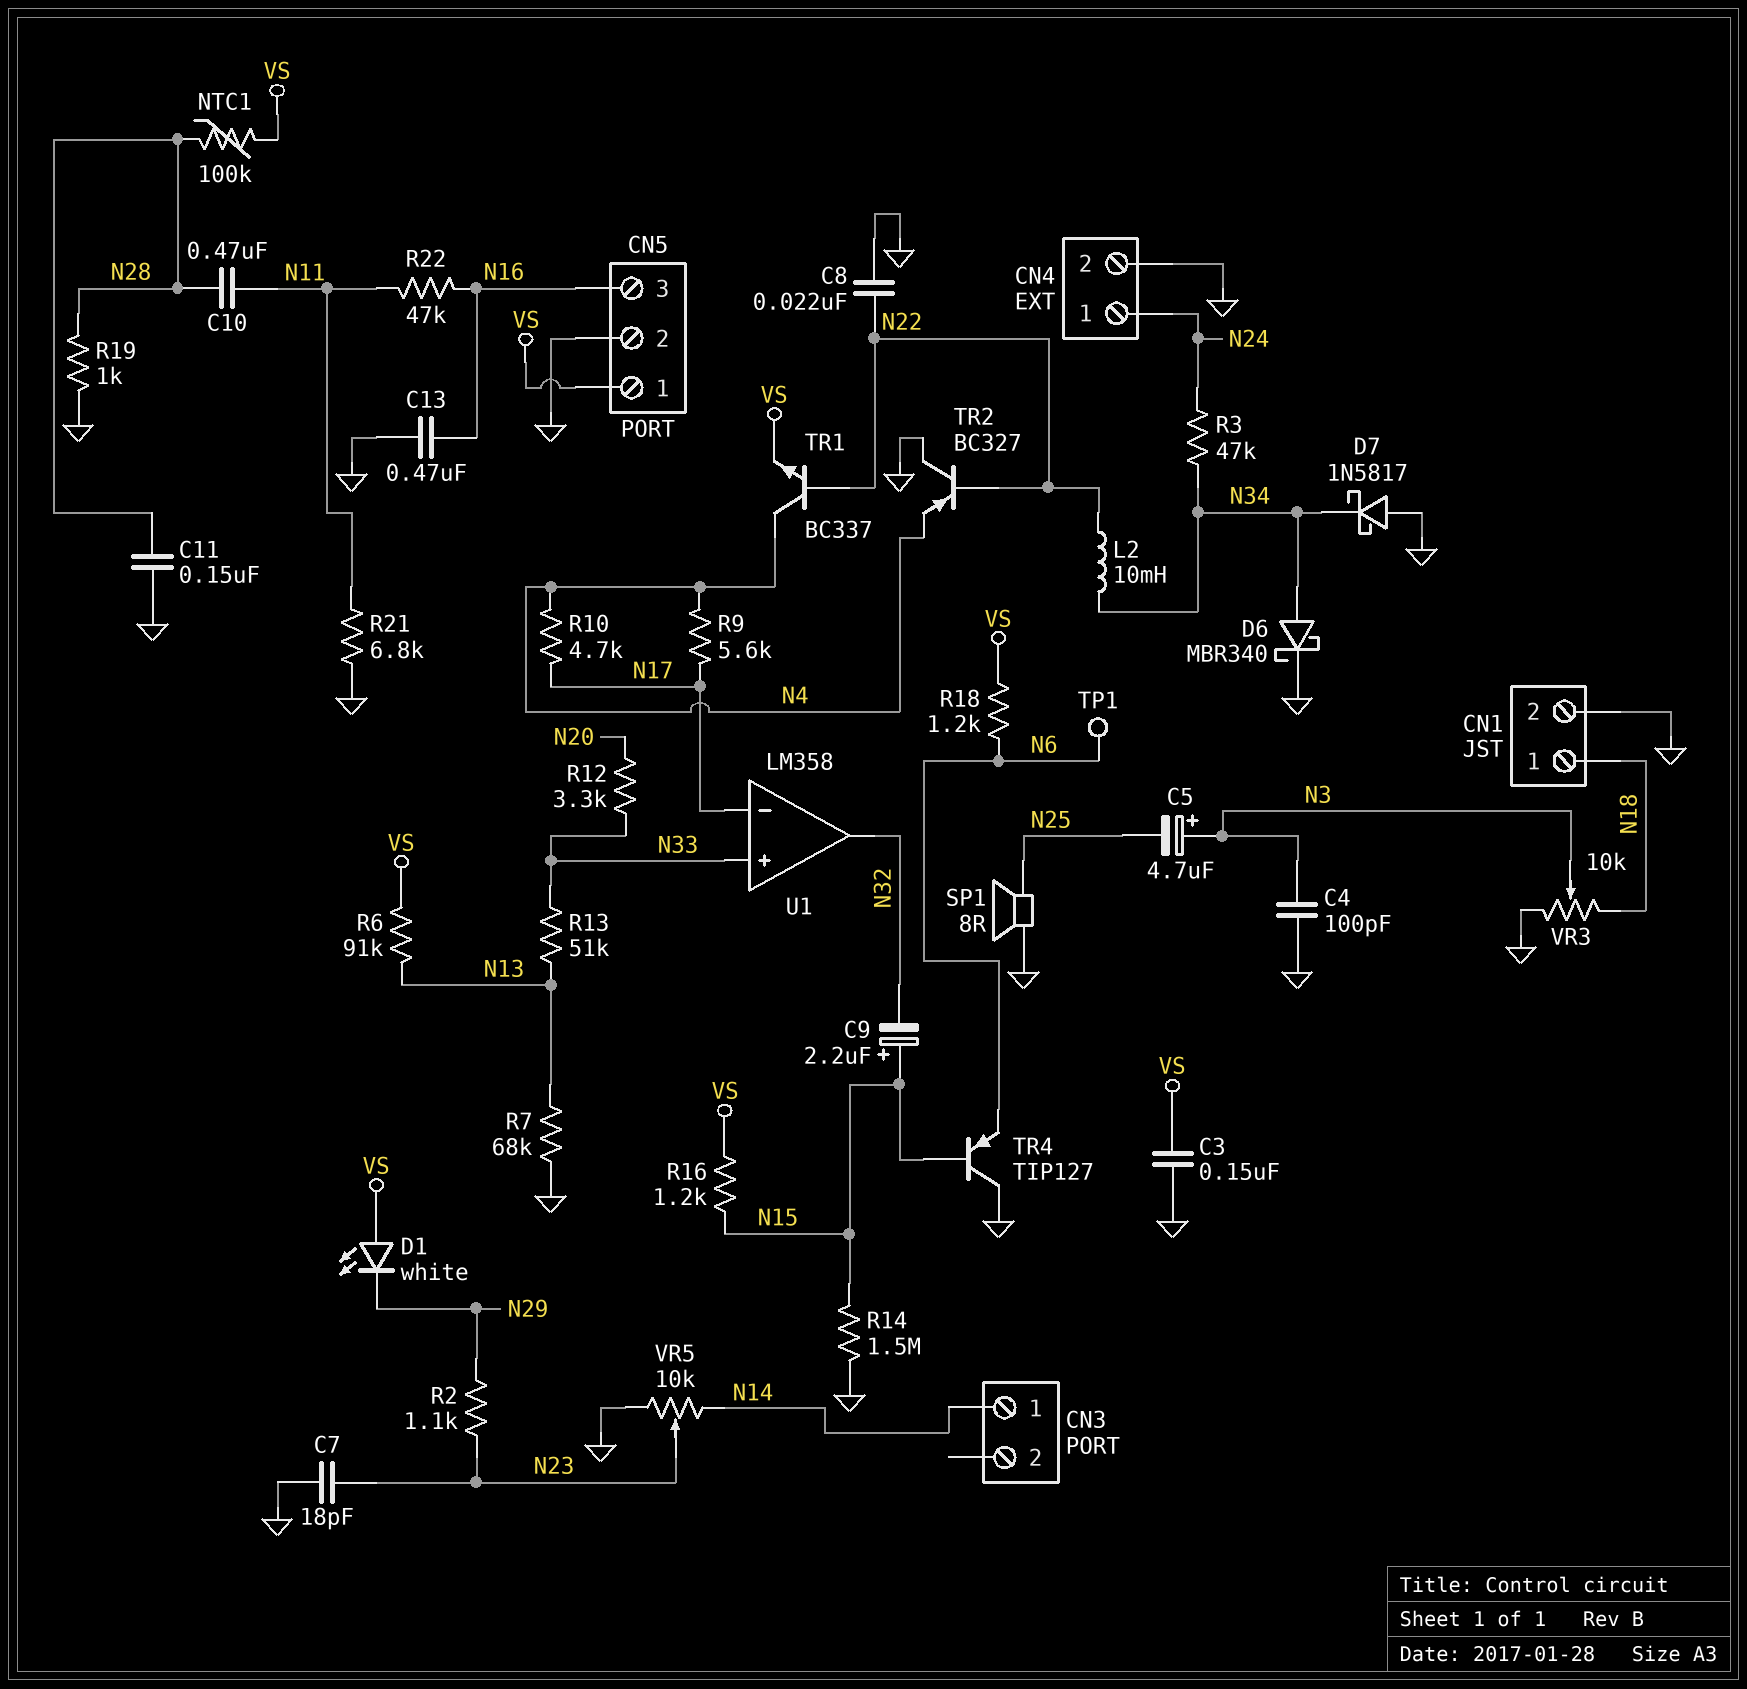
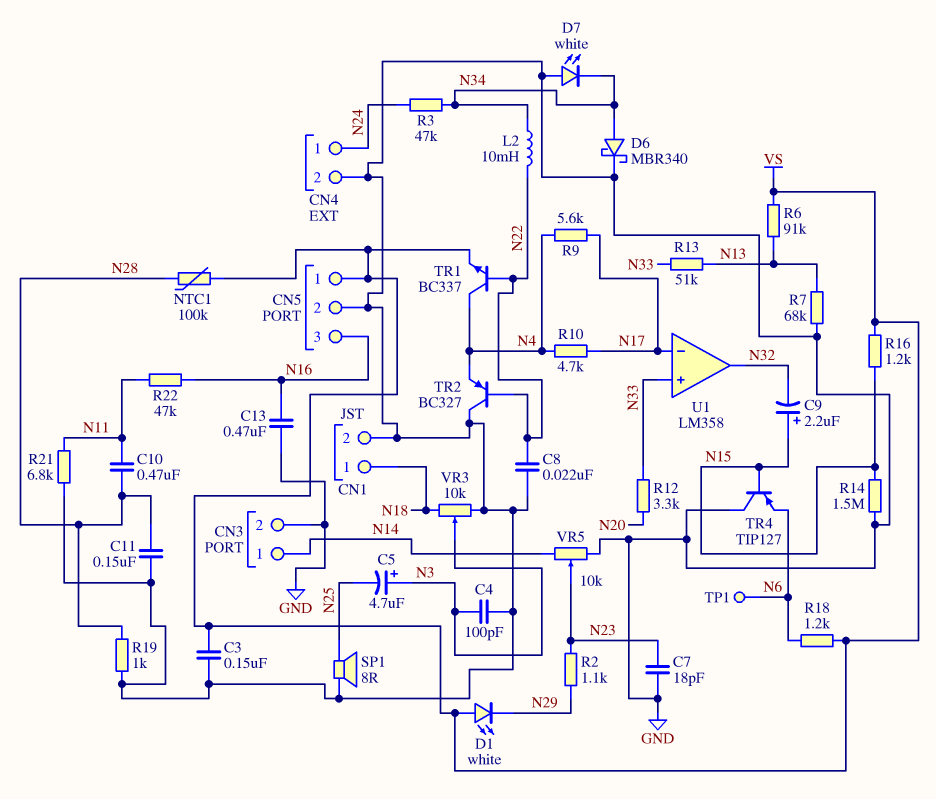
CN3 pin 2: none -> GND
D7: schottky 1N5817 (A GND, K N34) -> LED white (A GND, K N34)

